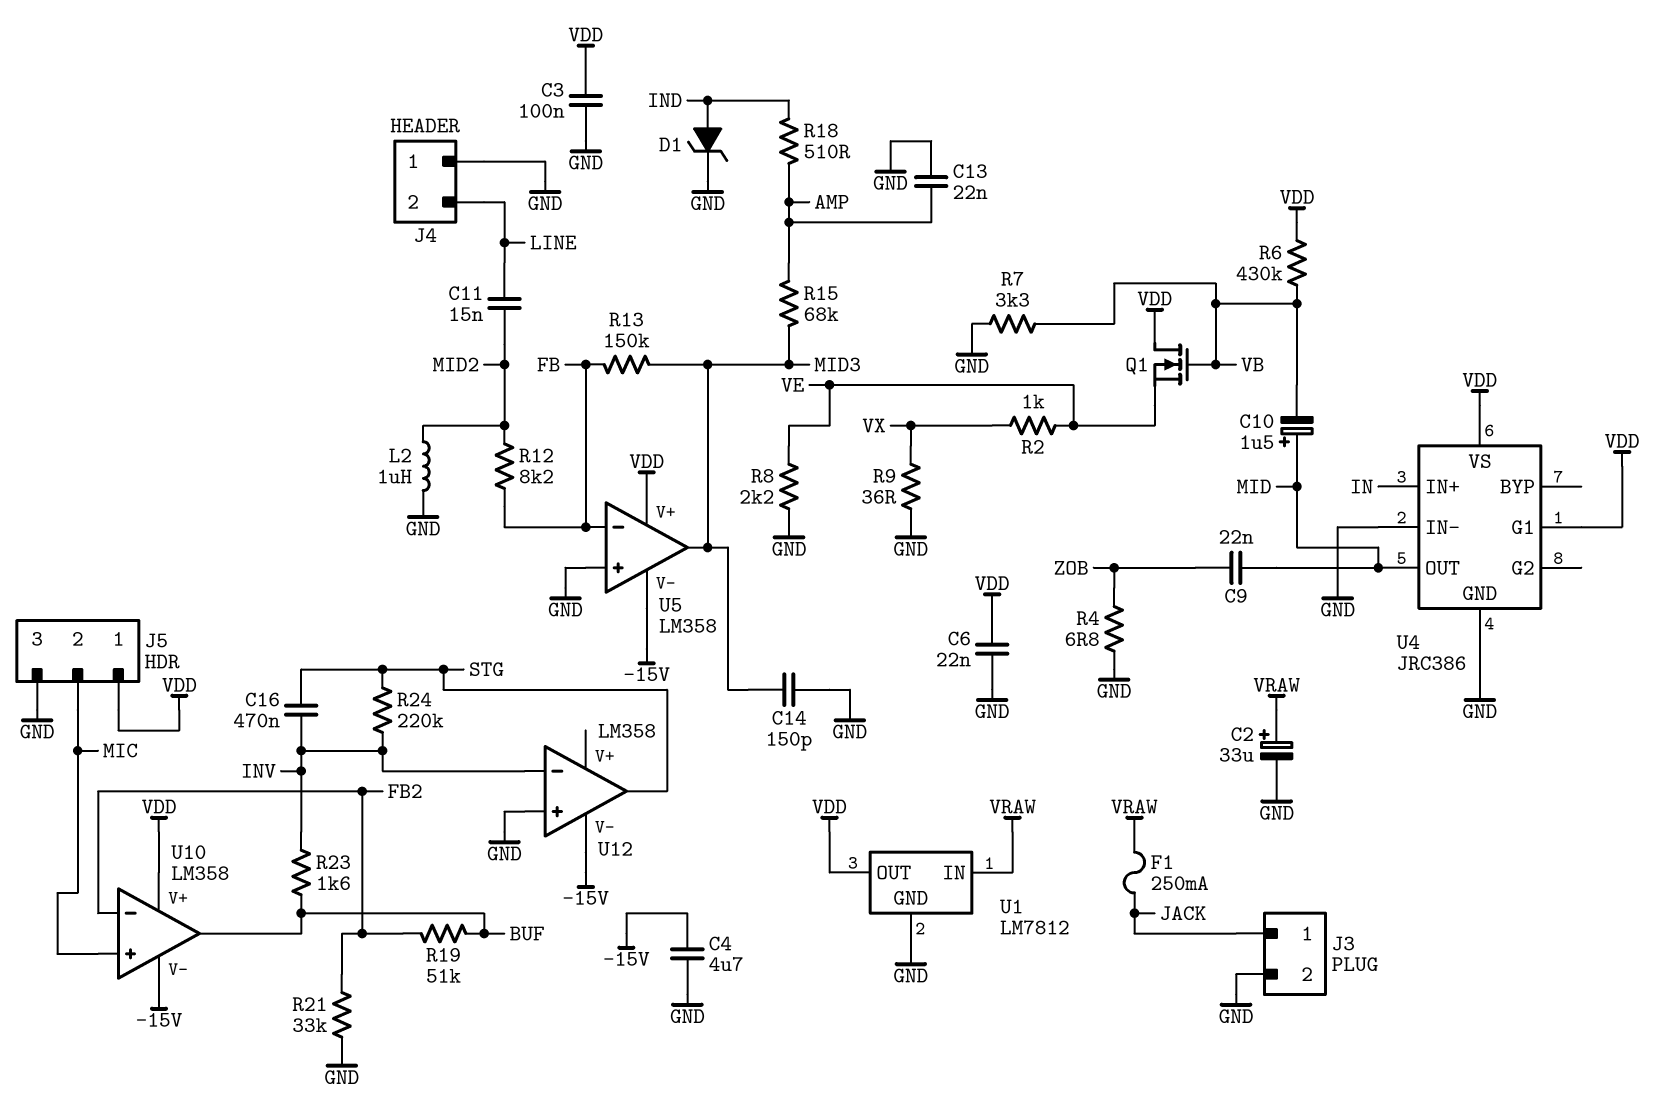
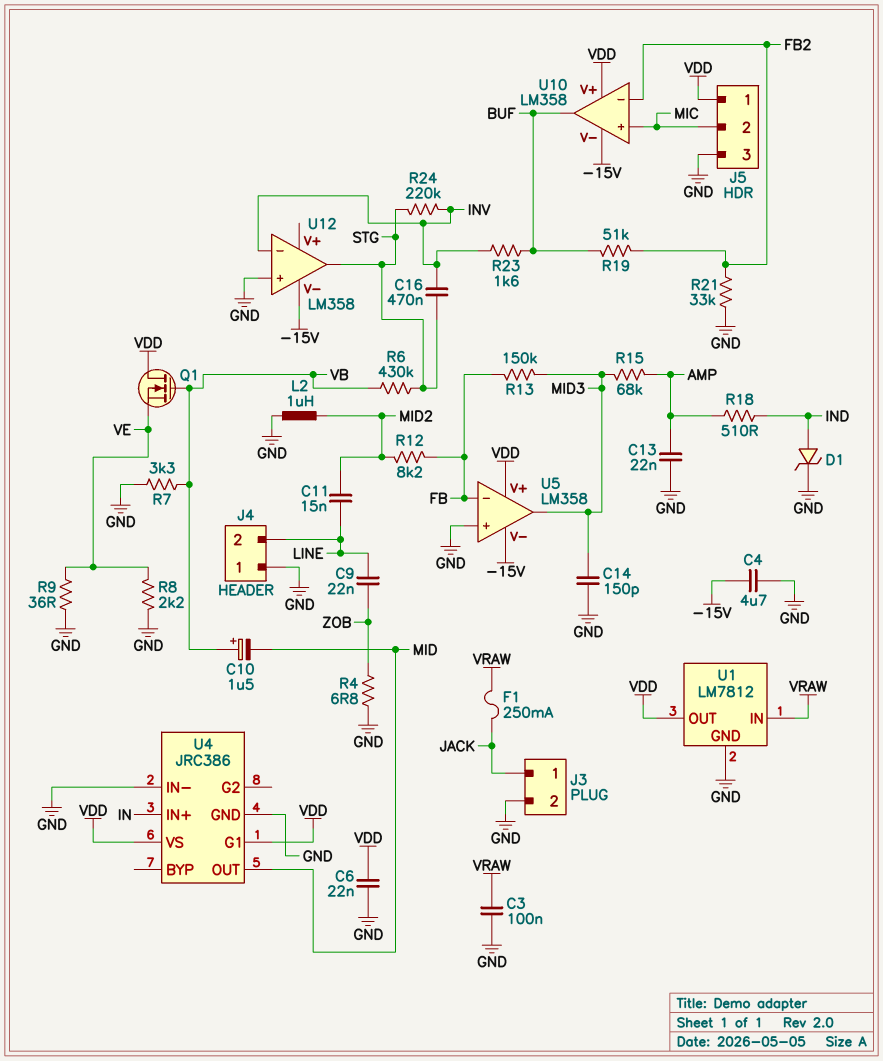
C2: 33uF (plus VRAW, minus GND) -> none
C3: 100nF (GND, VDD) -> 100nF (GND, VRAW)
C9: 22nF (MID, ZOB) -> 22nF (LINE, ZOB)
C10: 1.5uF (plus MID, minus VB) -> 1.5uF (plus VB, minus MID)
R2: 1k (VE, VX) -> none
R6: 430k (VB, VDD) -> 430k (STG, VB)
R9: 36 (GND, VX) -> 36 (GND, VE)

